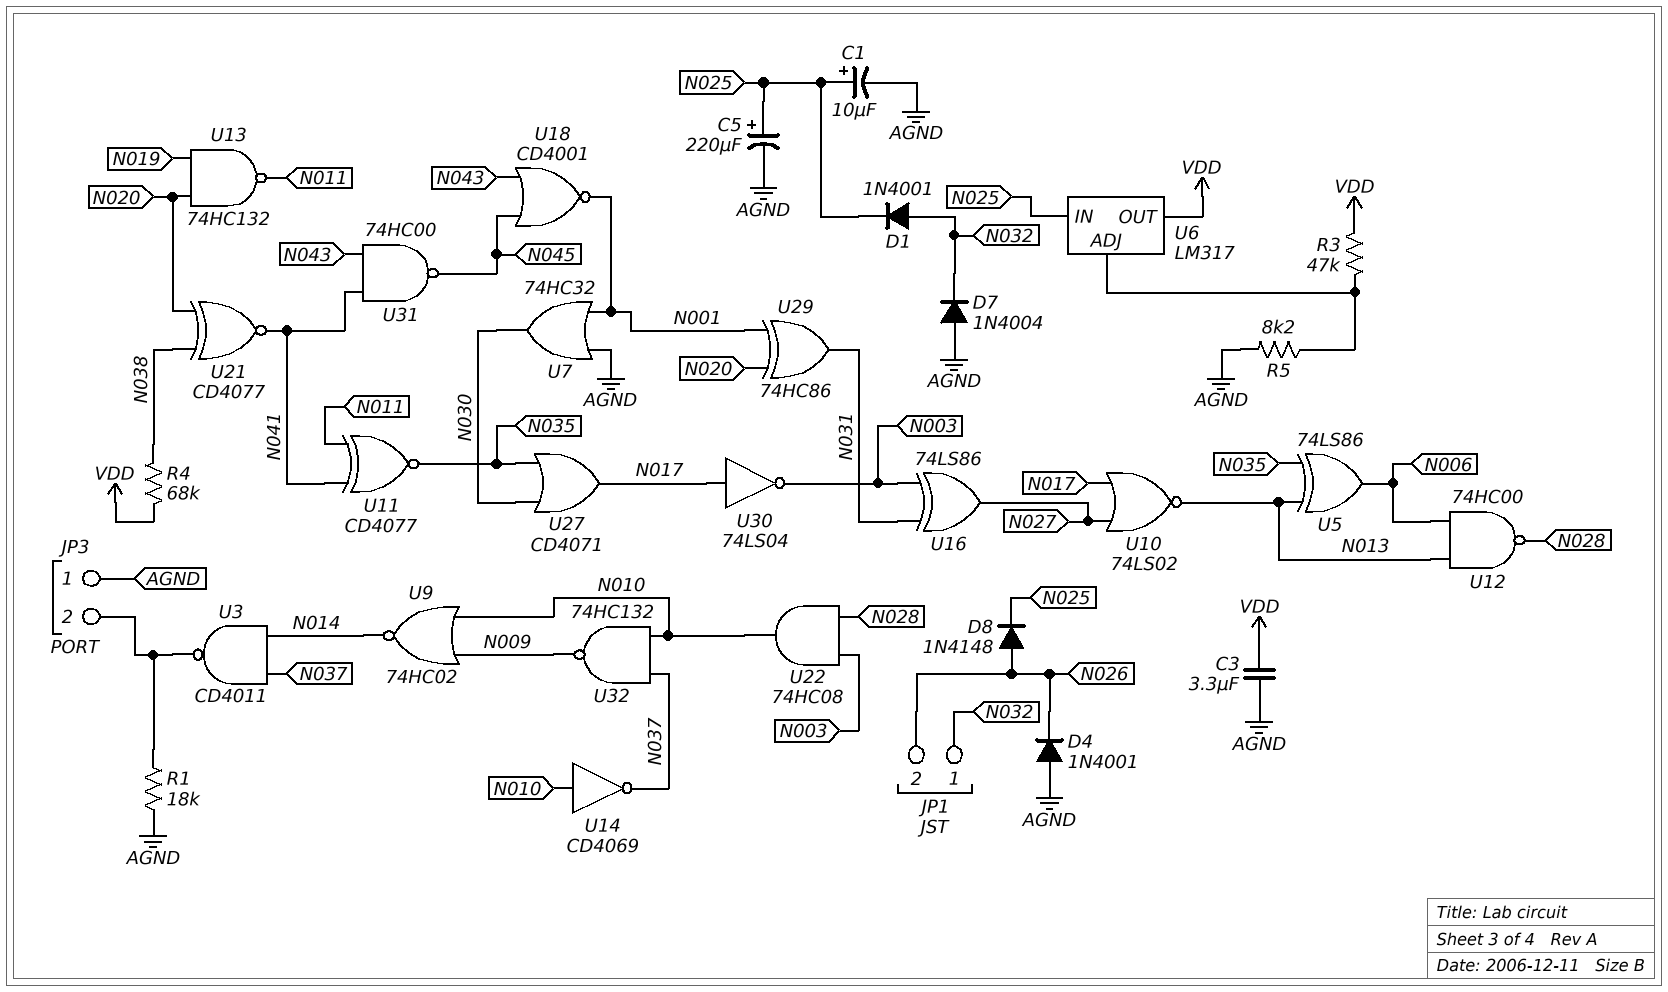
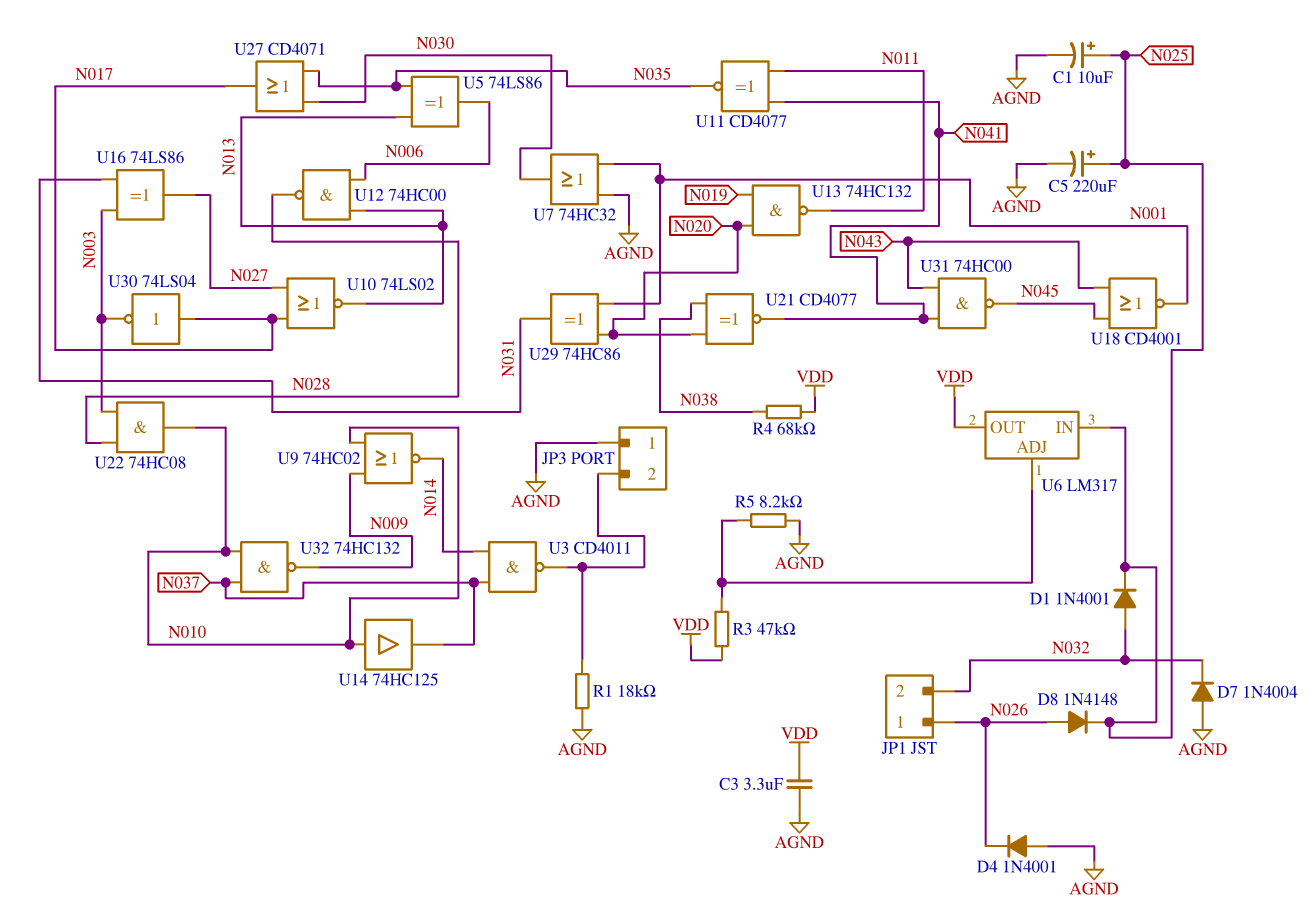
JP1 pin 1: N032 -> N026
JP1 pin 2: N026 -> N032
U14: NOT CD4069 (in N010, out N037) -> buffer 74HC125 (in N010, out N037)

